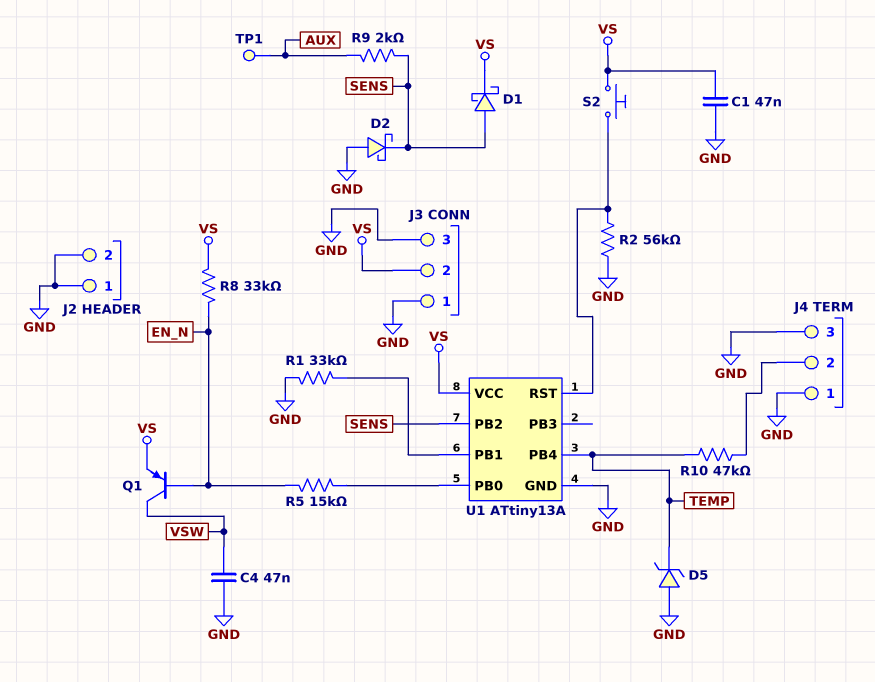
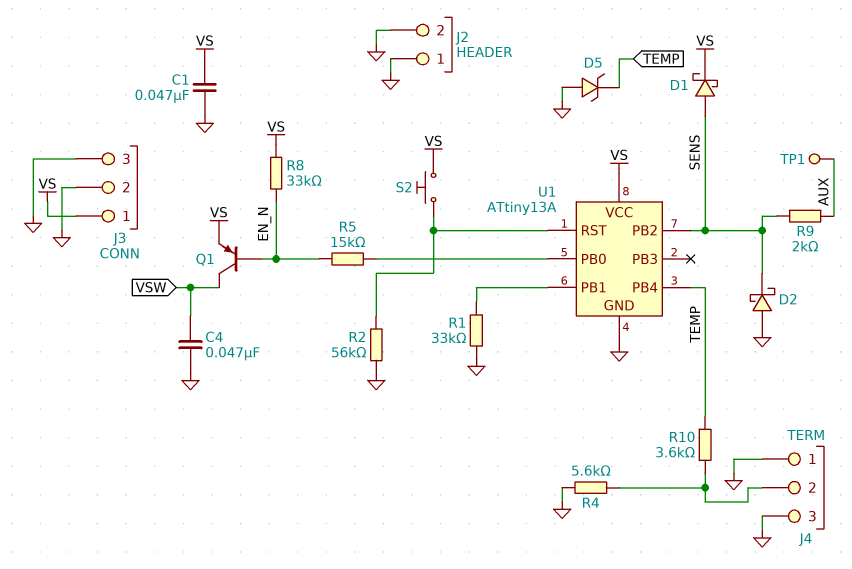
J3 pin 1: GND -> VS
J3 pin 2: VS -> GND
R4: none -> 5.6k (GND, J4/2)
R10: 47k (J4/2, TEMP) -> 3.6k (J4/2, TEMP)

